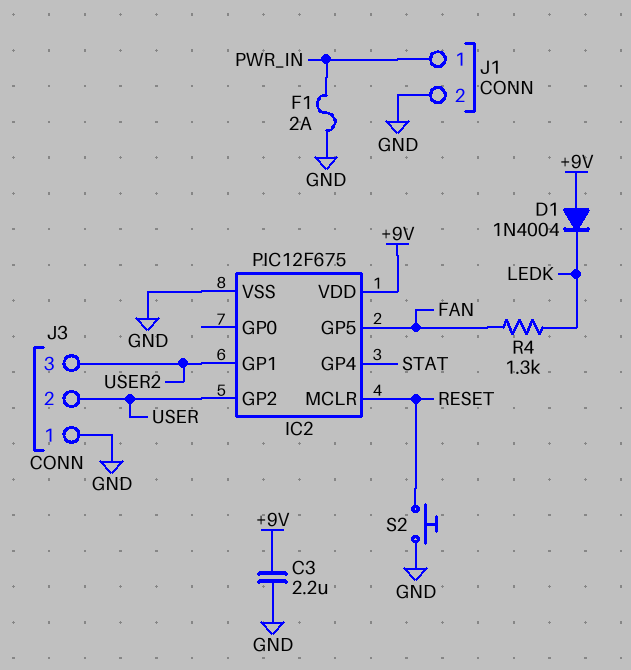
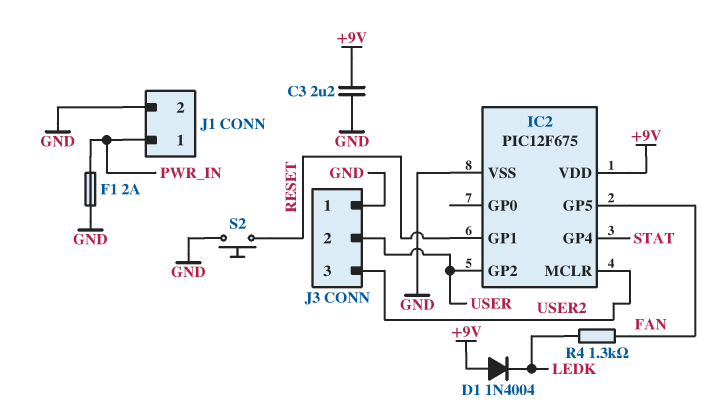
IC2 pin GP1: USER2 -> RESET
IC2 pin MCLR: RESET -> USER2

